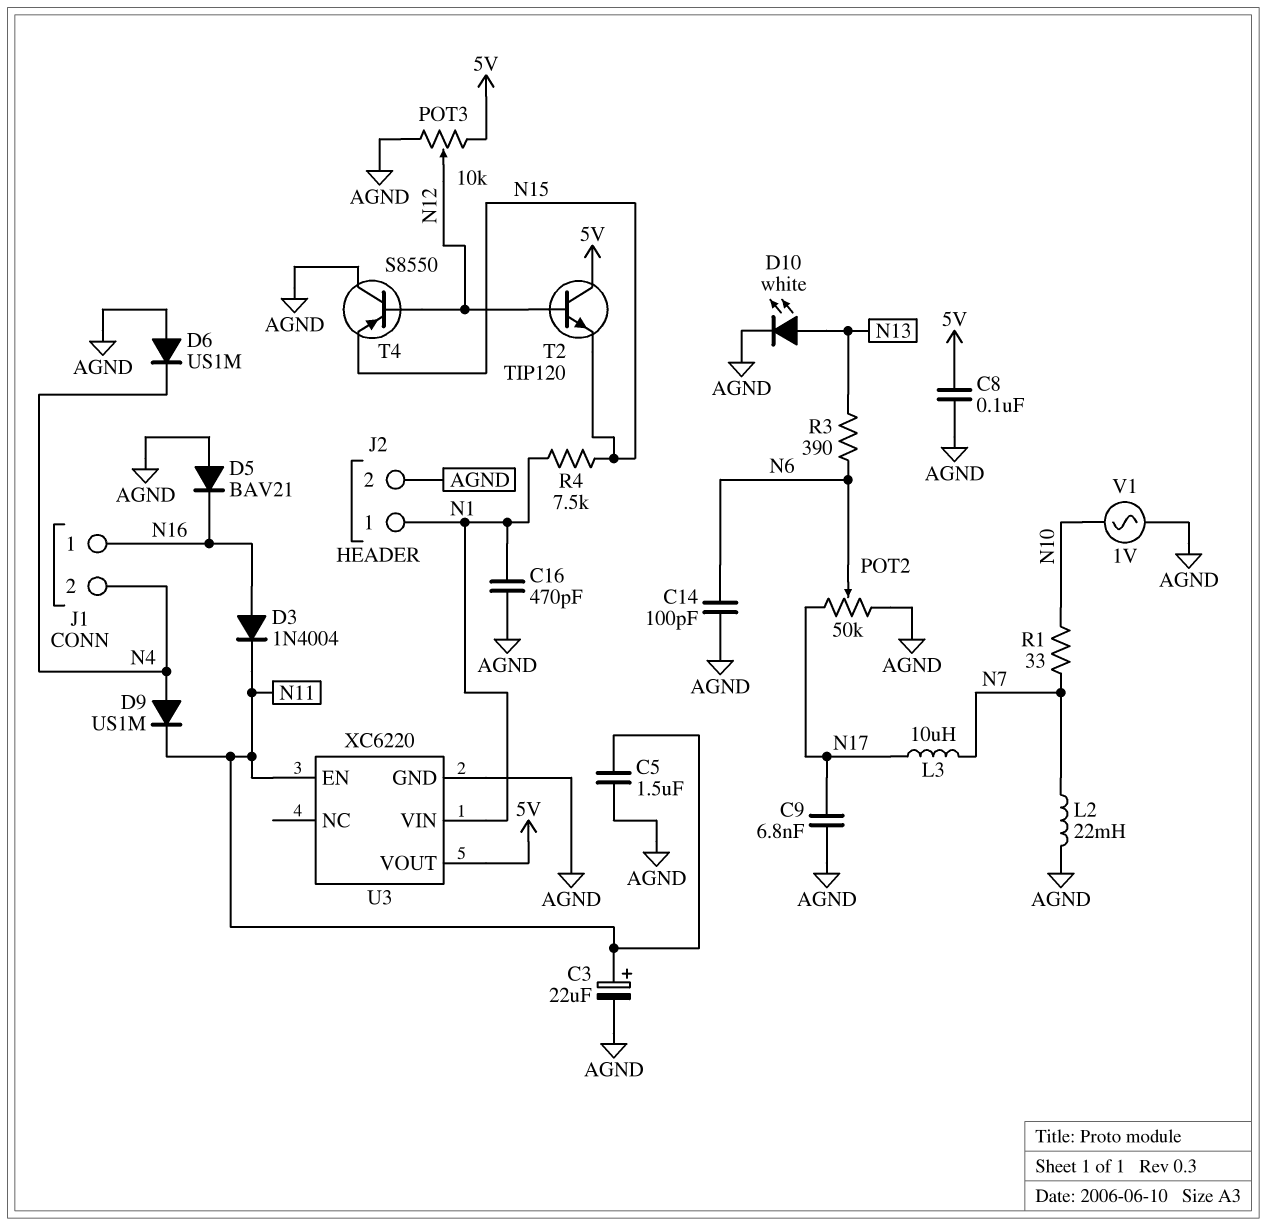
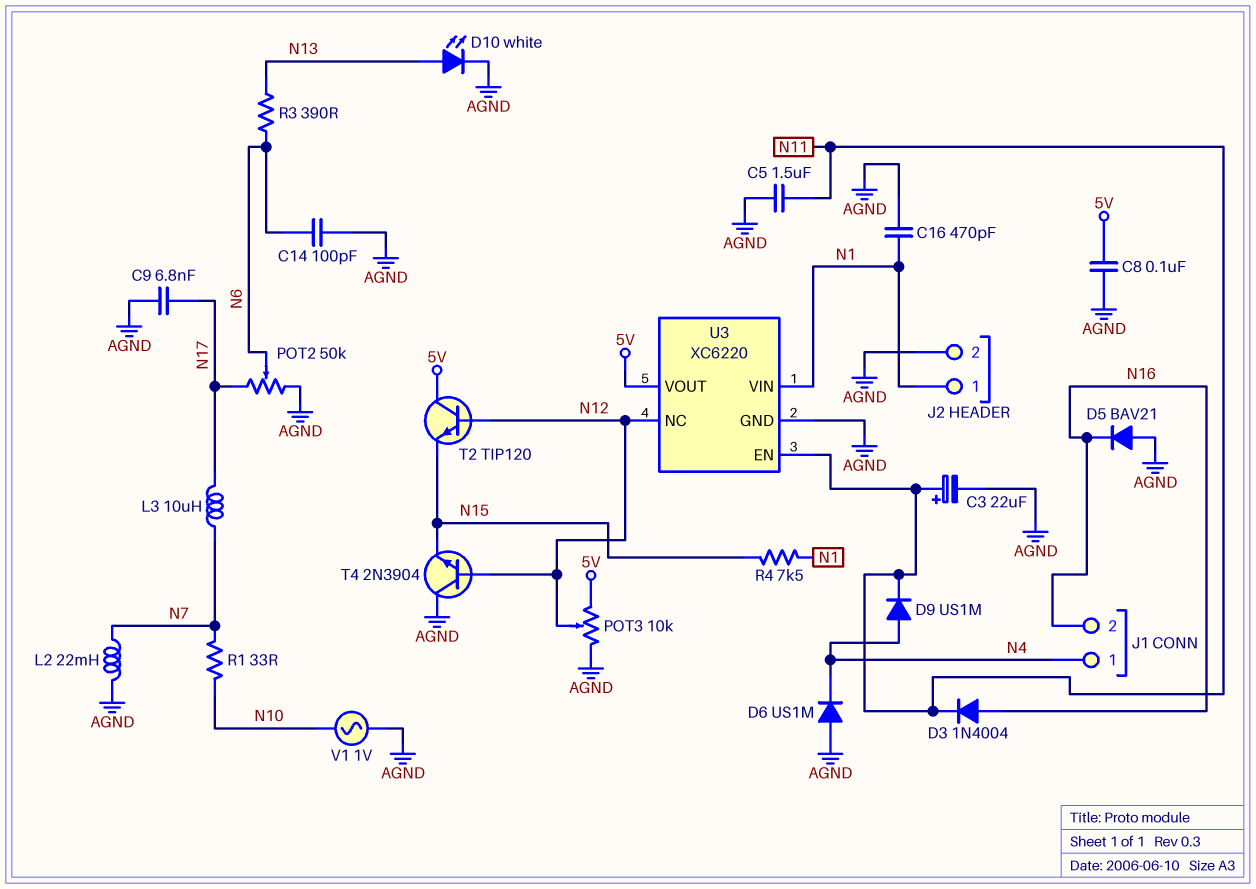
J1 pin 1: N16 -> N4
J1 pin 2: N4 -> N16
T4: PNP S8550 (B N12, C AGND, E N15) -> NPN 2N3904 (B N12, C AGND, E N15)
U3 pin NC: none -> N12

